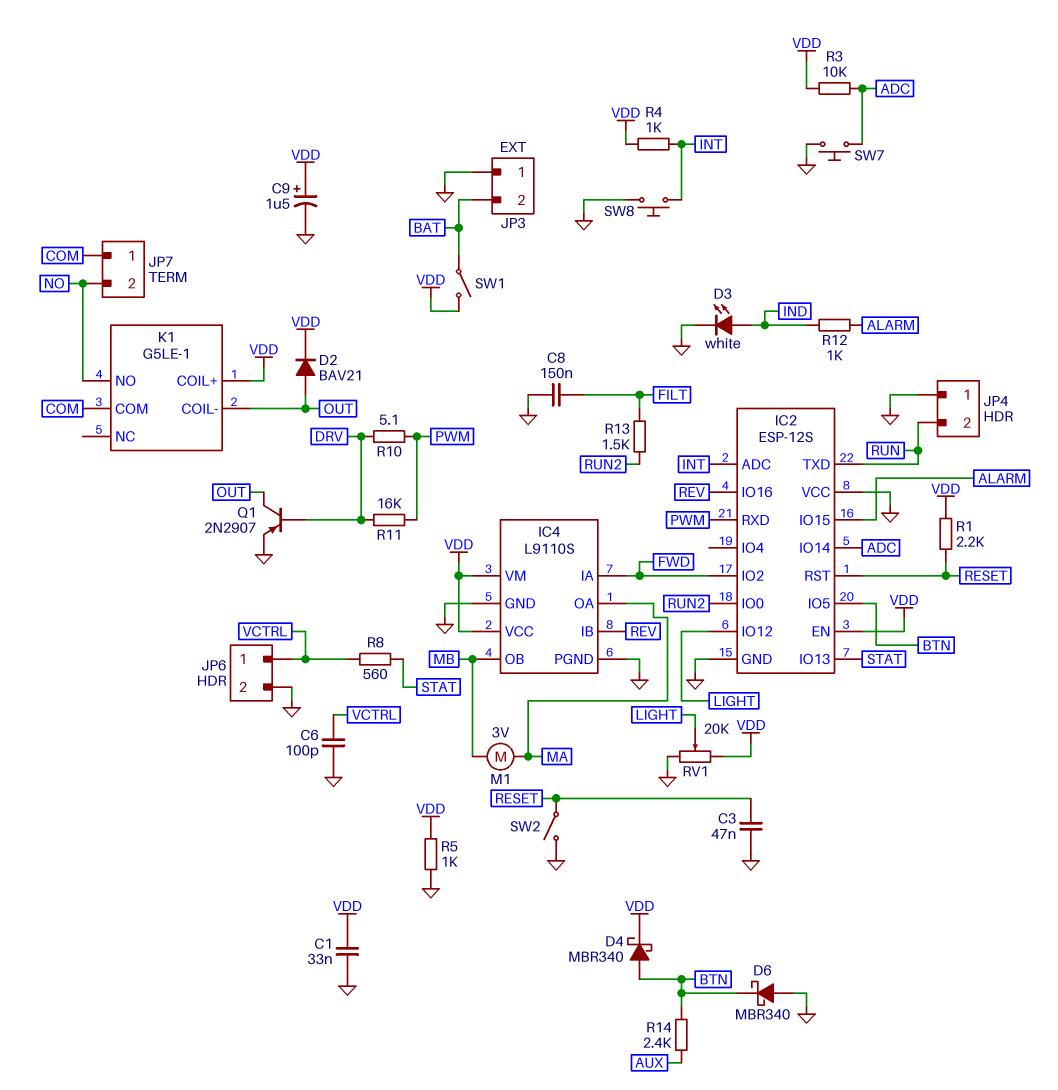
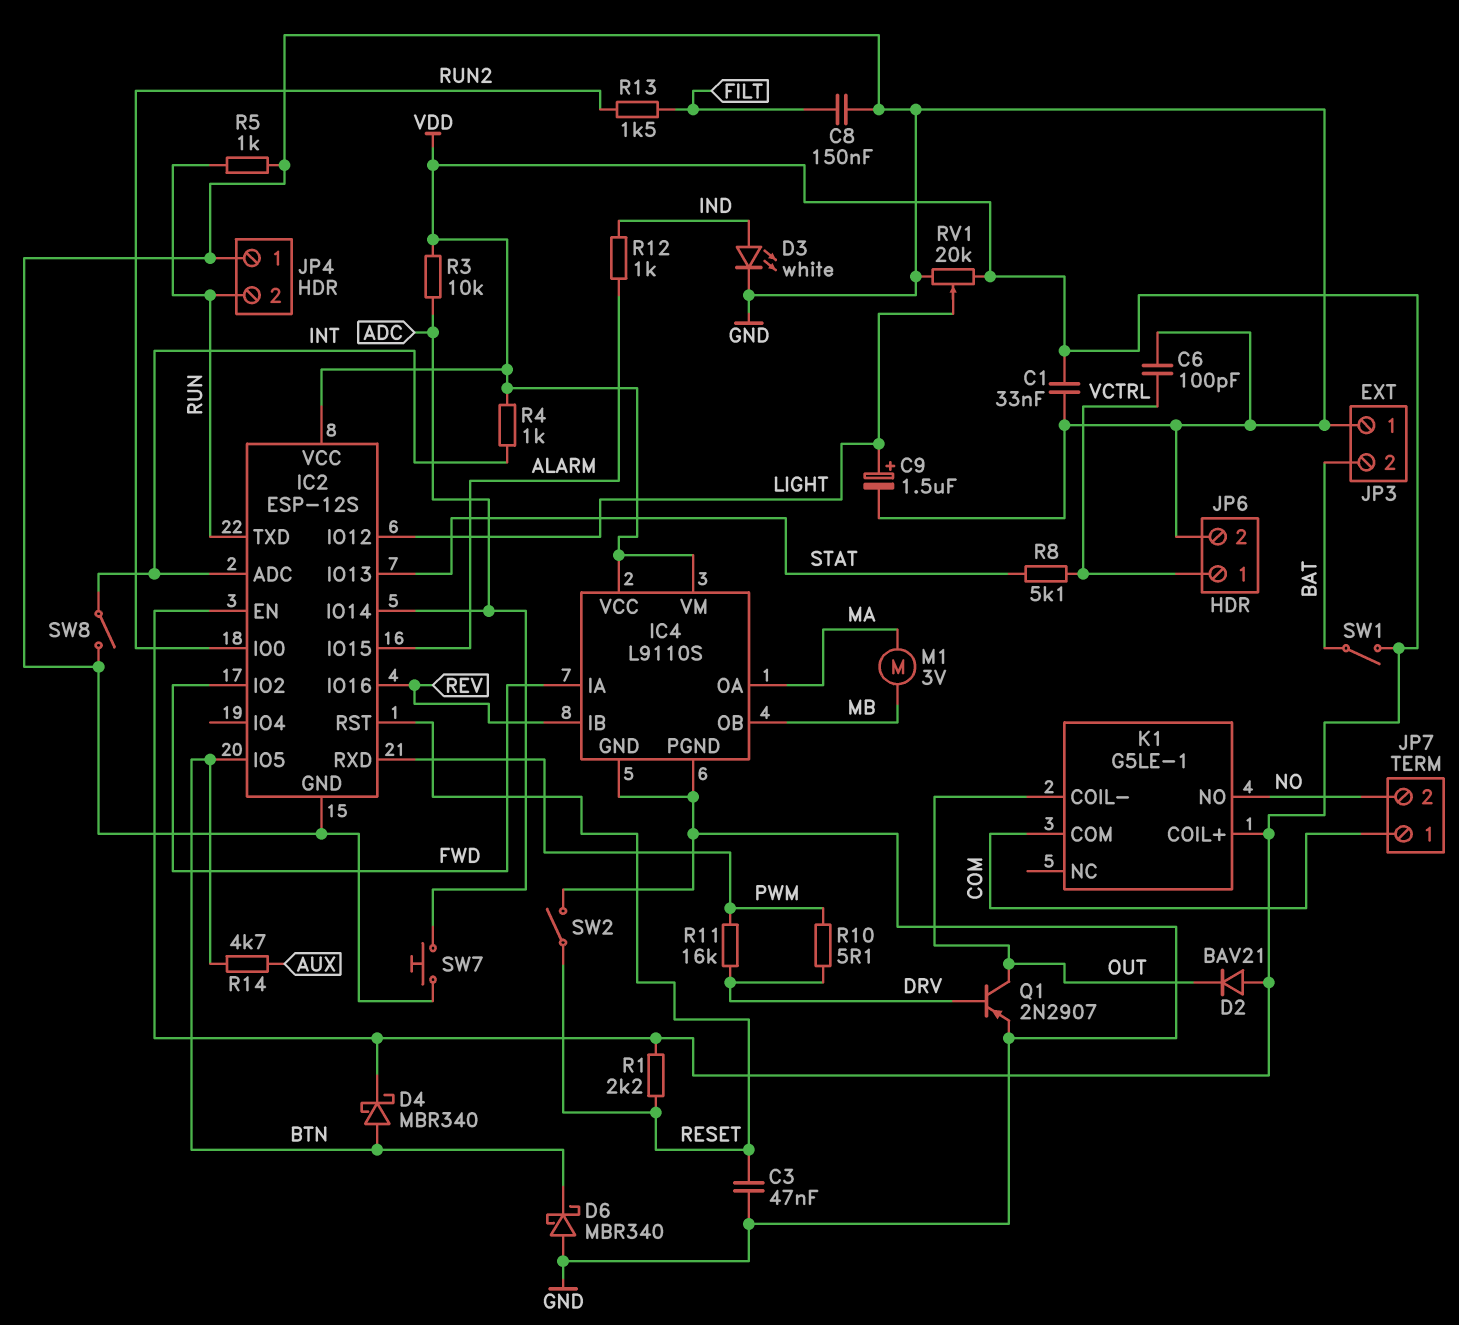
C9: 1.5uF (plus VDD, minus GND) -> 1.5uF (plus LIGHT, minus GND)
D2: diode BAV21 (A OUT, K VDD) -> diode BAV21 (A VDD, K OUT)
IC2 pin VCC: GND -> VDD
R5: 1k (GND, VDD) -> 1k (GND, RUN)
R8: 560 (STAT, VCTRL) -> 5.1k (STAT, VCTRL)
R14: 2.4k (AUX, BTN) -> 4.7k (AUX, BTN)
SW8: button (GND, INT) -> switch (GND, INT)

